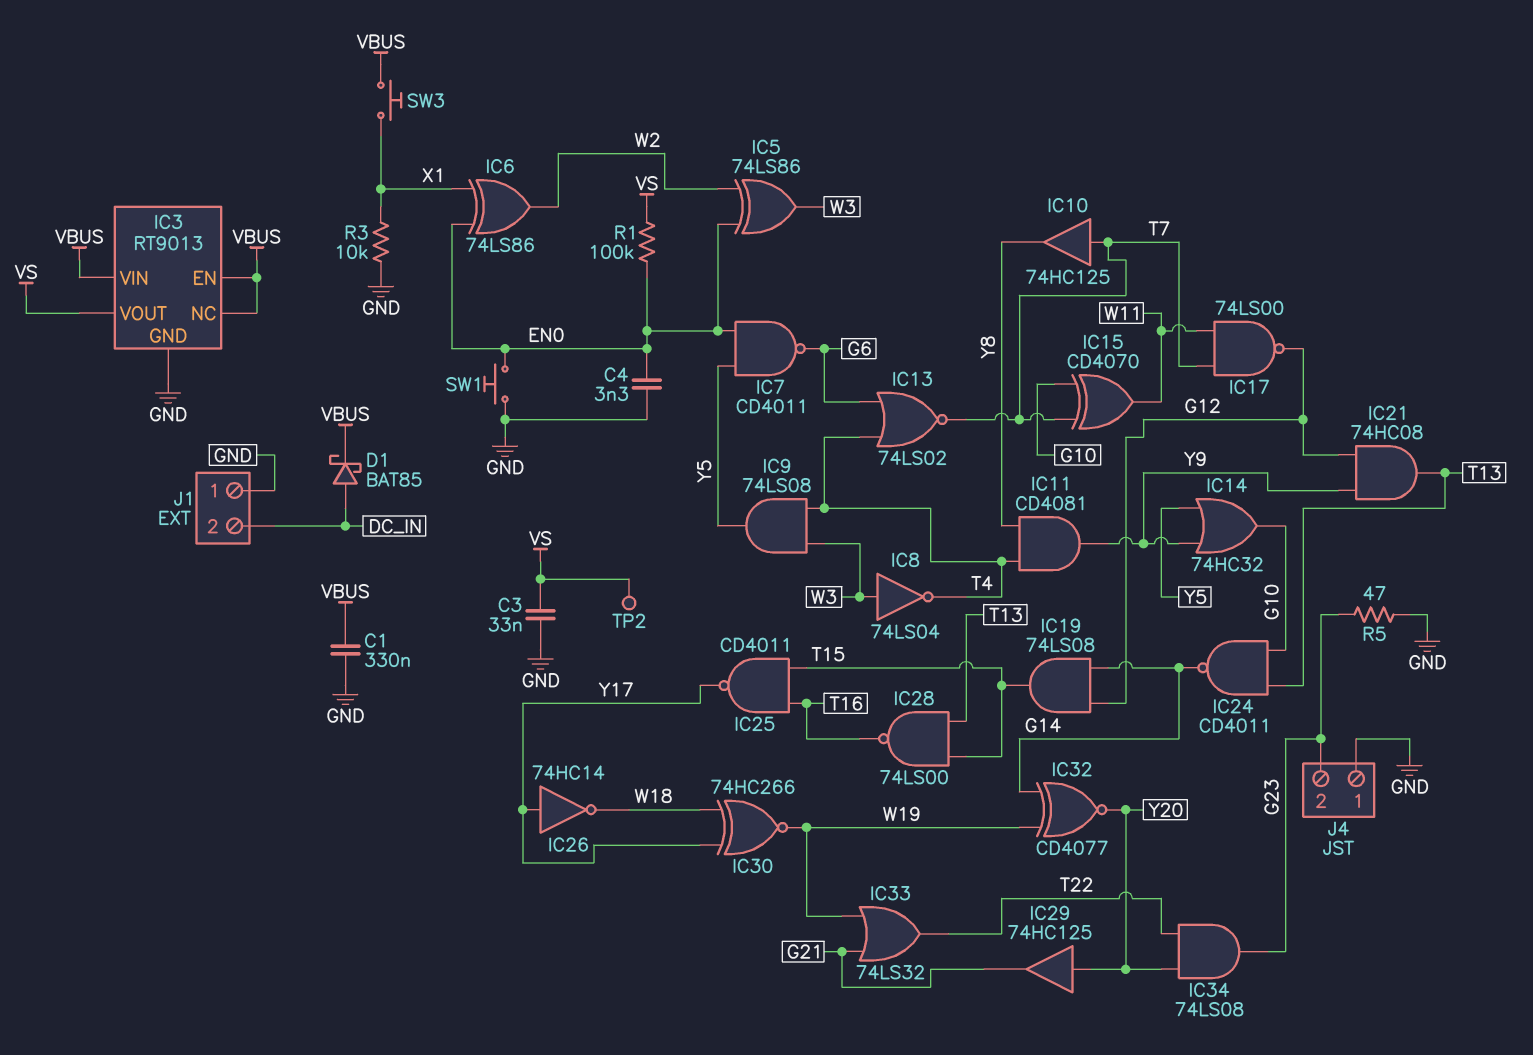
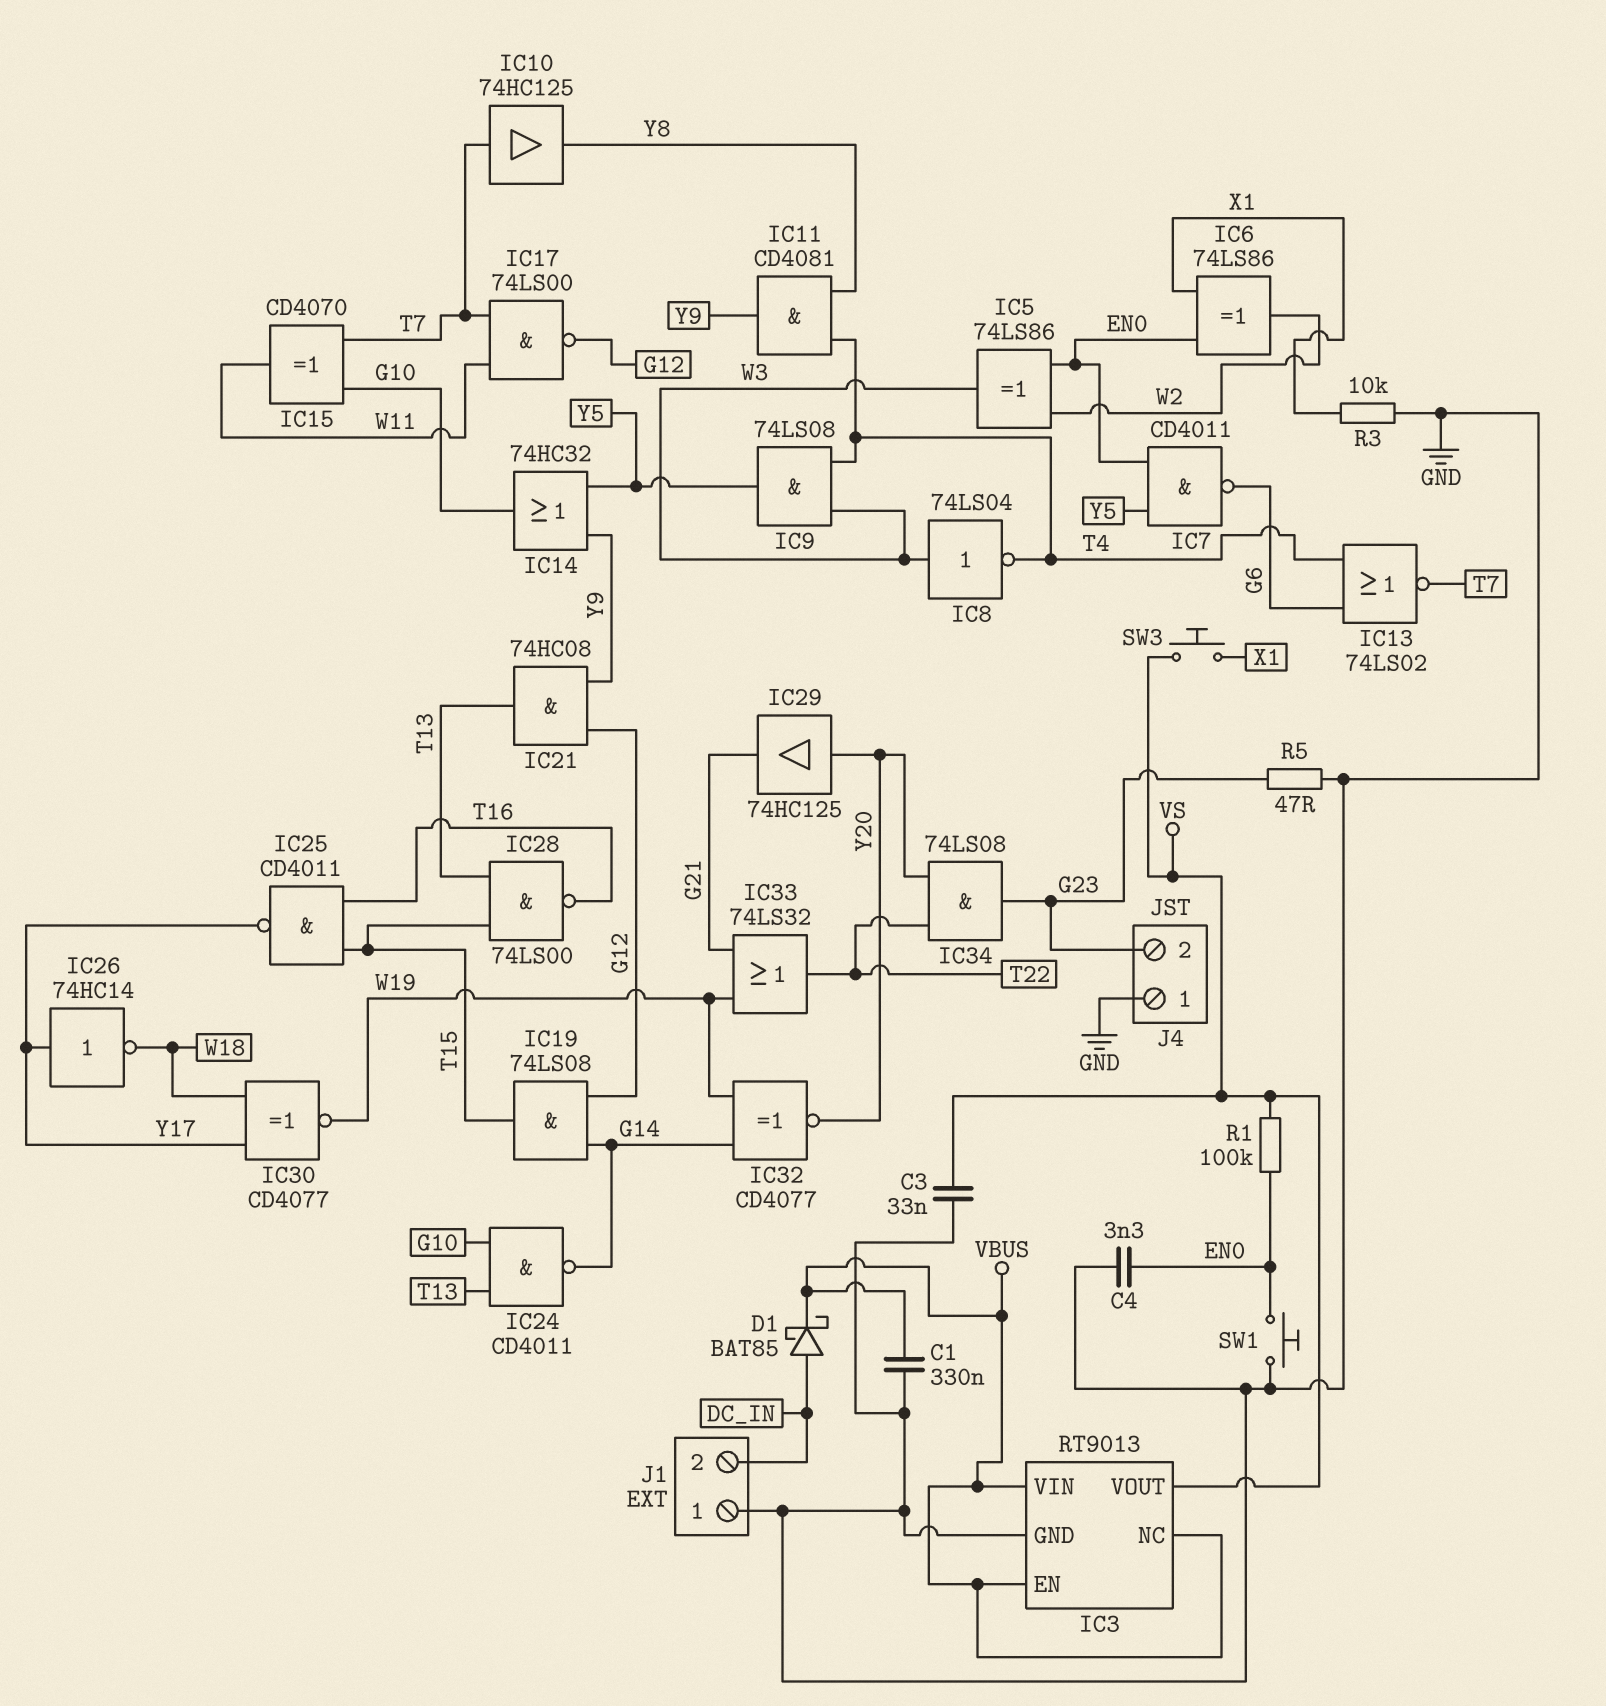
IC30: XNOR 74HC266 (in W18, in Y17, out W19) -> XNOR CD4077 (in W18, in Y17, out W19)
SW3: button (VBUS, X1) -> button (VS, X1)
TP2: test point (VS) -> none

